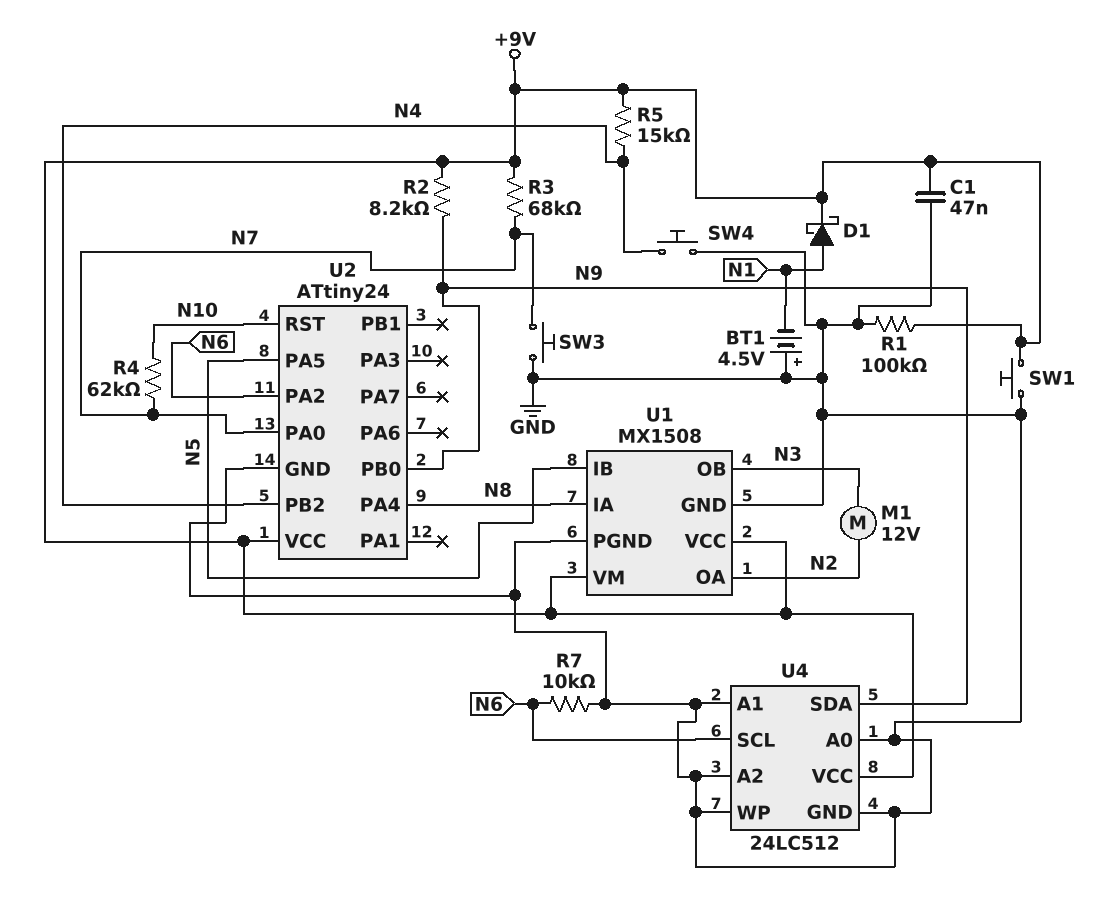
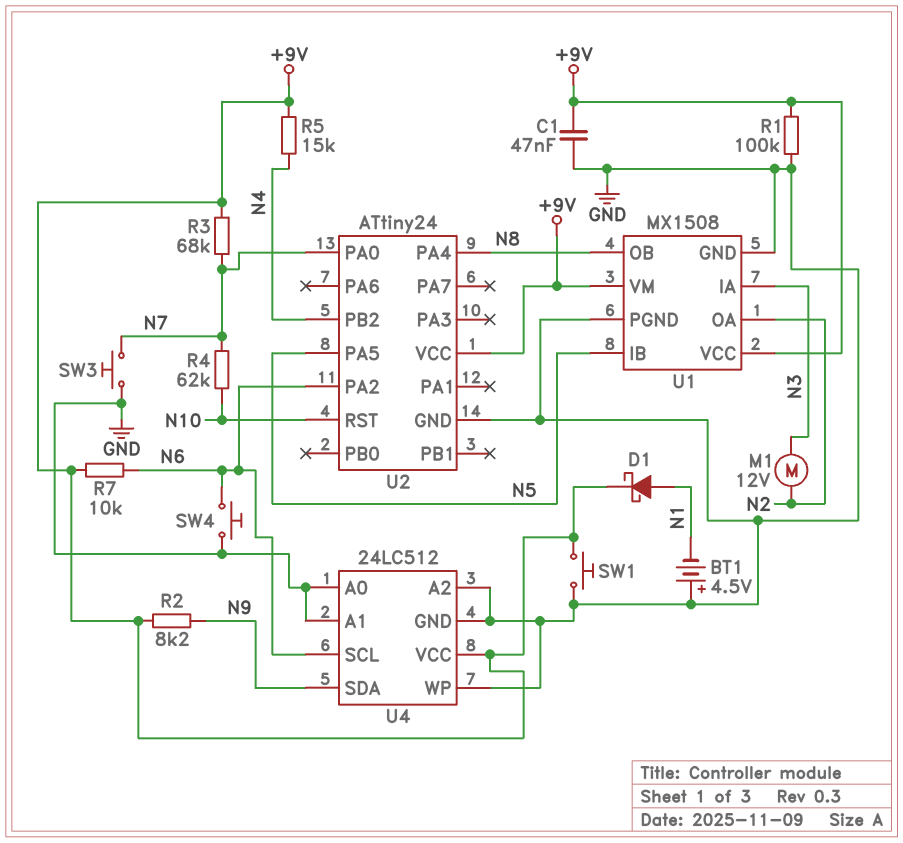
R7: 10k (GND, N6) -> 10k (+9V, N6)
SW4: button (GND, N4) -> button (GND, N6)
U1 pin IA: N8 -> N3
U1 pin OB: N3 -> N8
U2 pin PB0: N9 -> none

